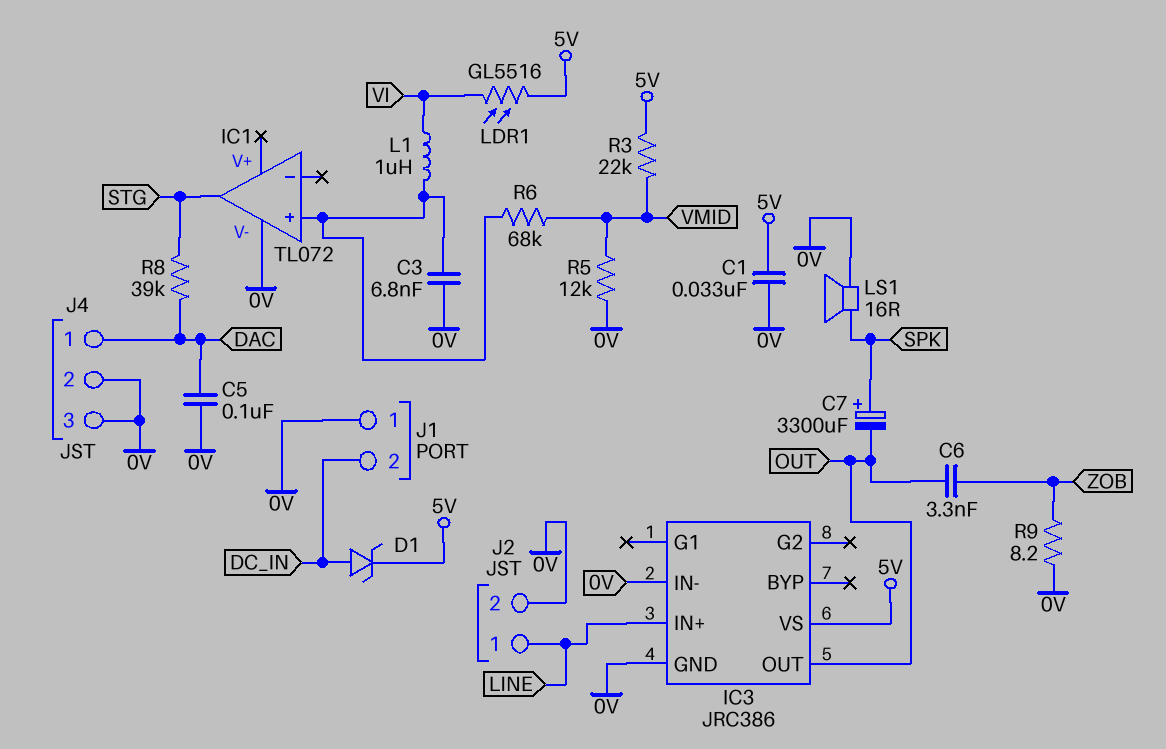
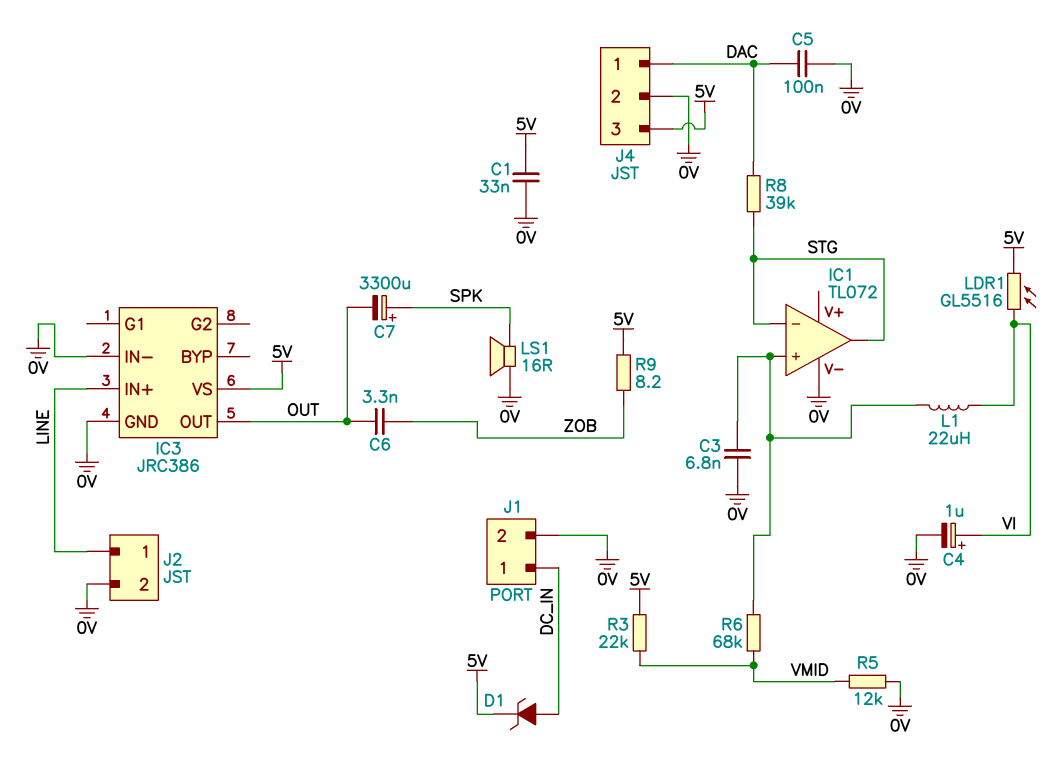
C4: none -> 1uF (plus VI, minus 0V)
IC1 pin in-: none -> STG
J1 pin 1: 0V -> DC_IN
J1 pin 2: DC_IN -> 0V
J4 pin 3: 0V -> 5V
L1: 1uH (IC1/in+, VI) -> 22uH (IC1/in+, VI)
R9: 8.2 (0V, ZOB) -> 8.2 (5V, ZOB)

